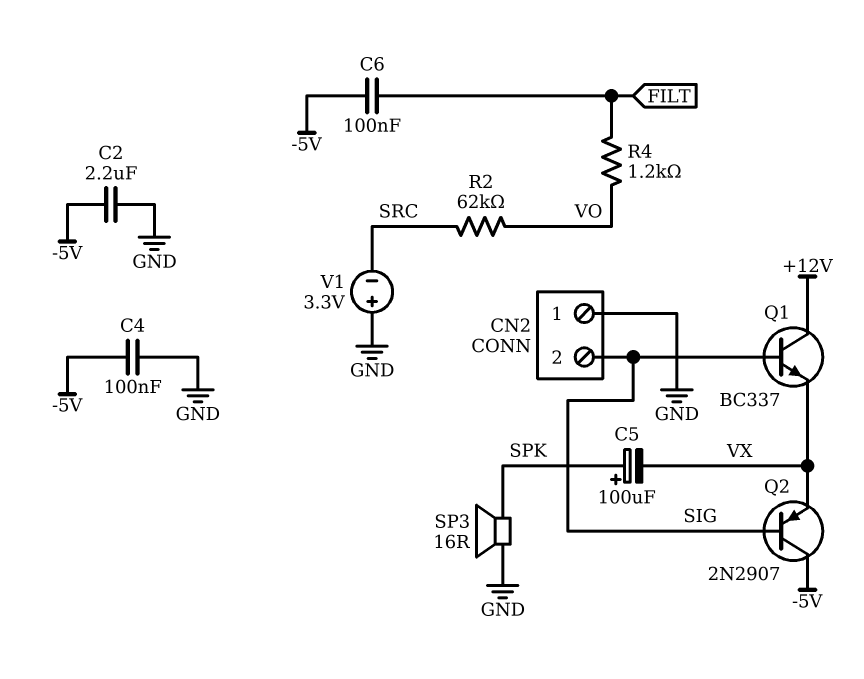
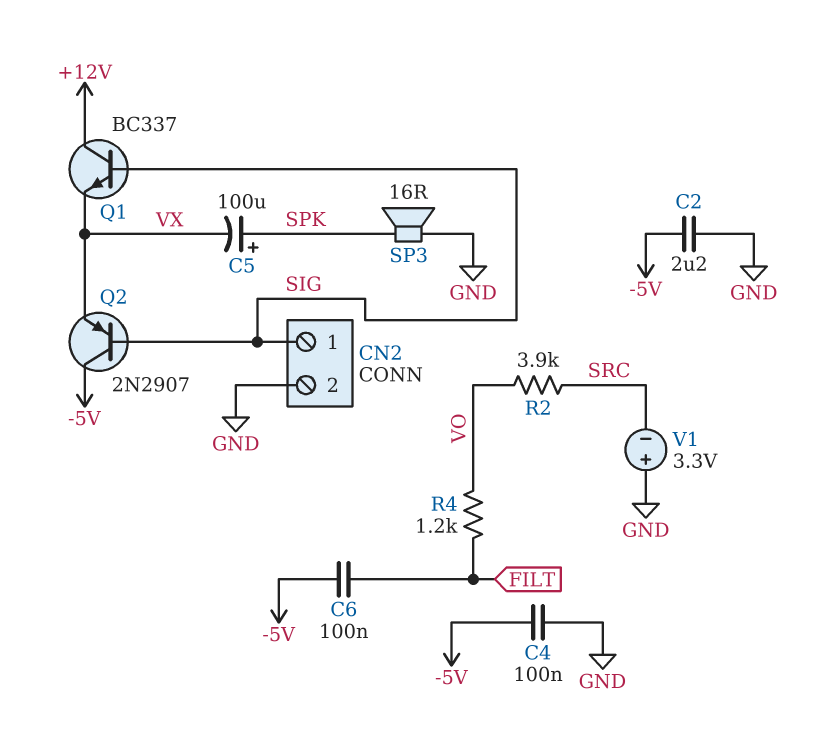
CN2 pin 1: GND -> SIG
CN2 pin 2: SIG -> GND
R2: 62k (SRC, VO) -> 3.9k (SRC, VO)

